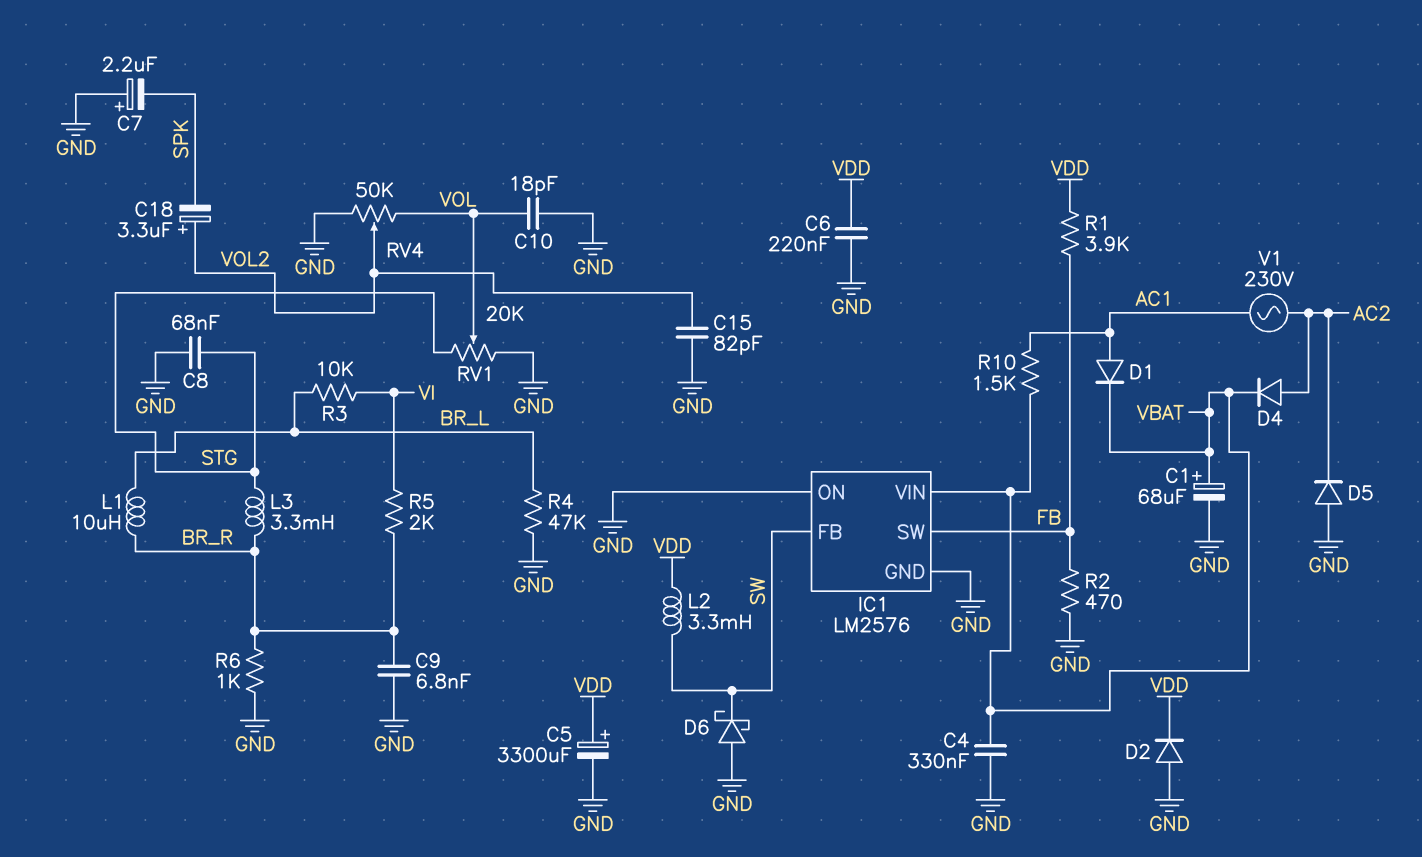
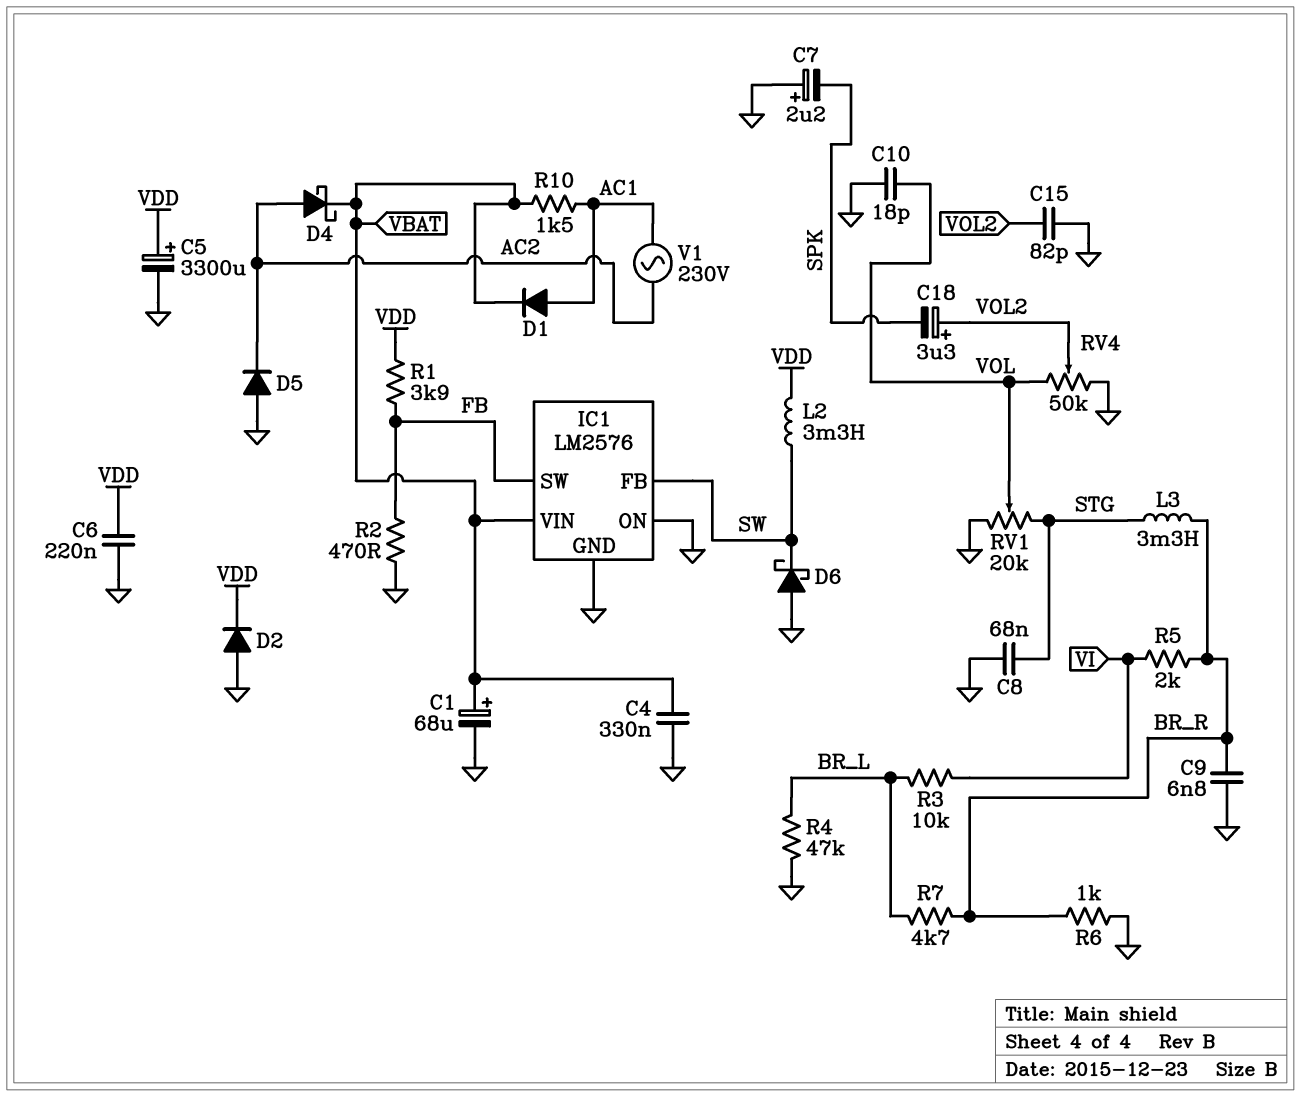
D4: diode (A AC2, K VBAT) -> schottky (A AC2, K VBAT)
L1: 10uH (BR_L, BR_R) -> none
R7: none -> 4.7k (BR_L, BR_R)

